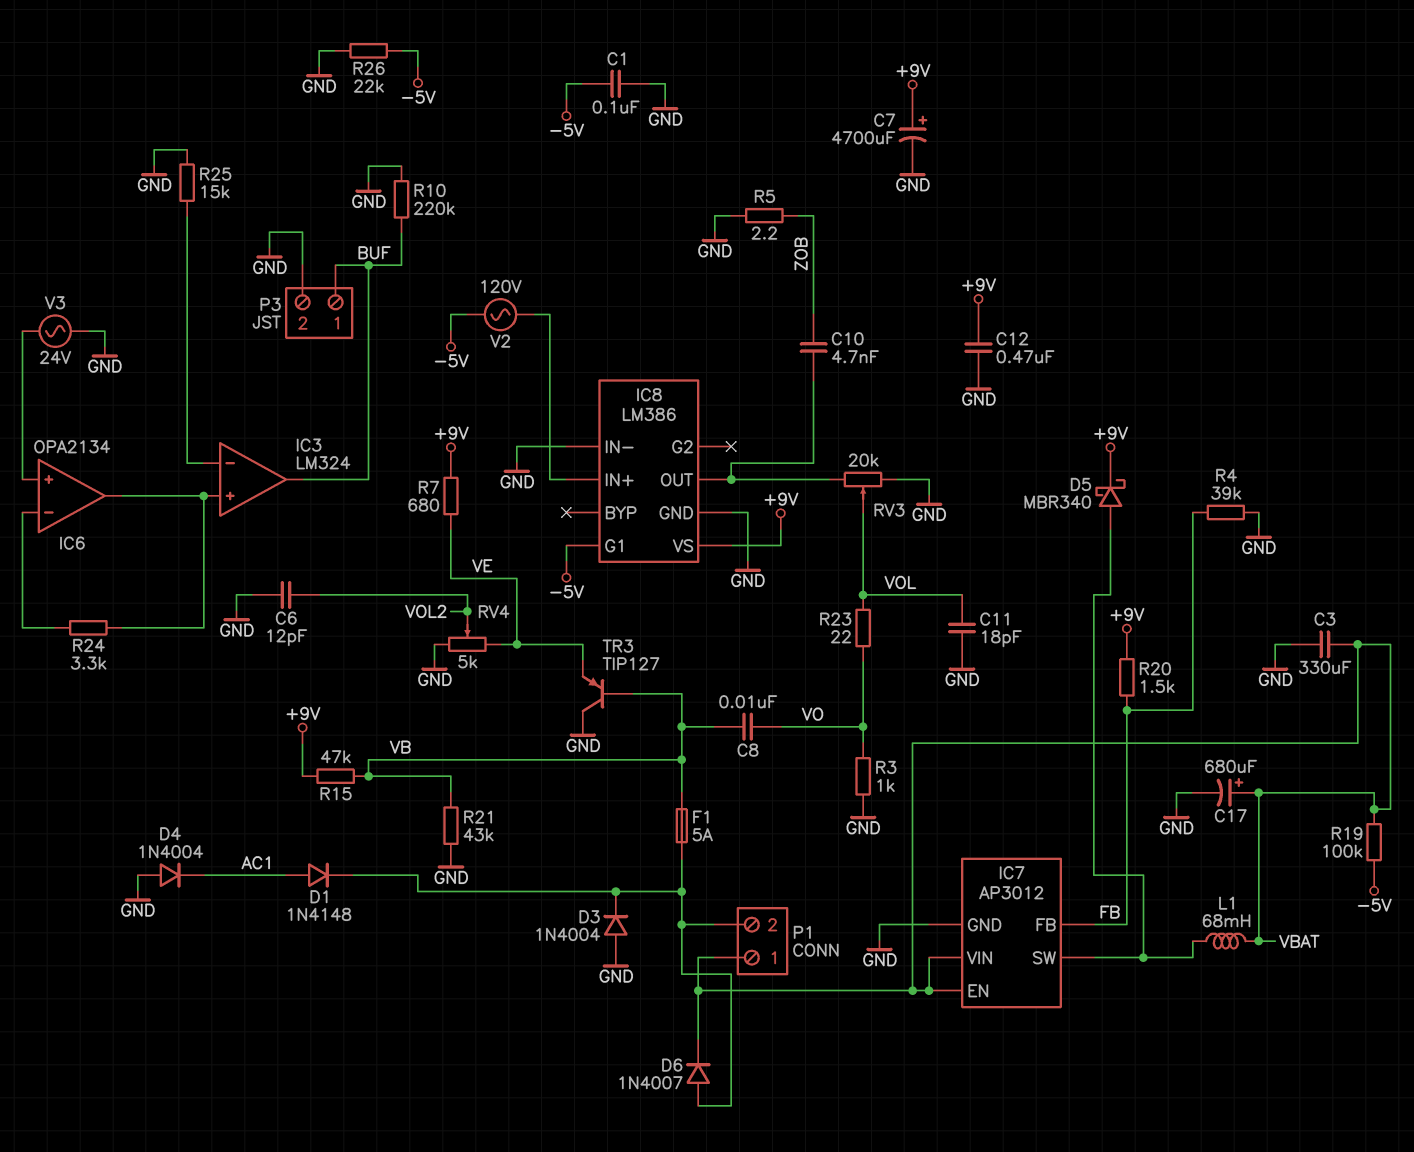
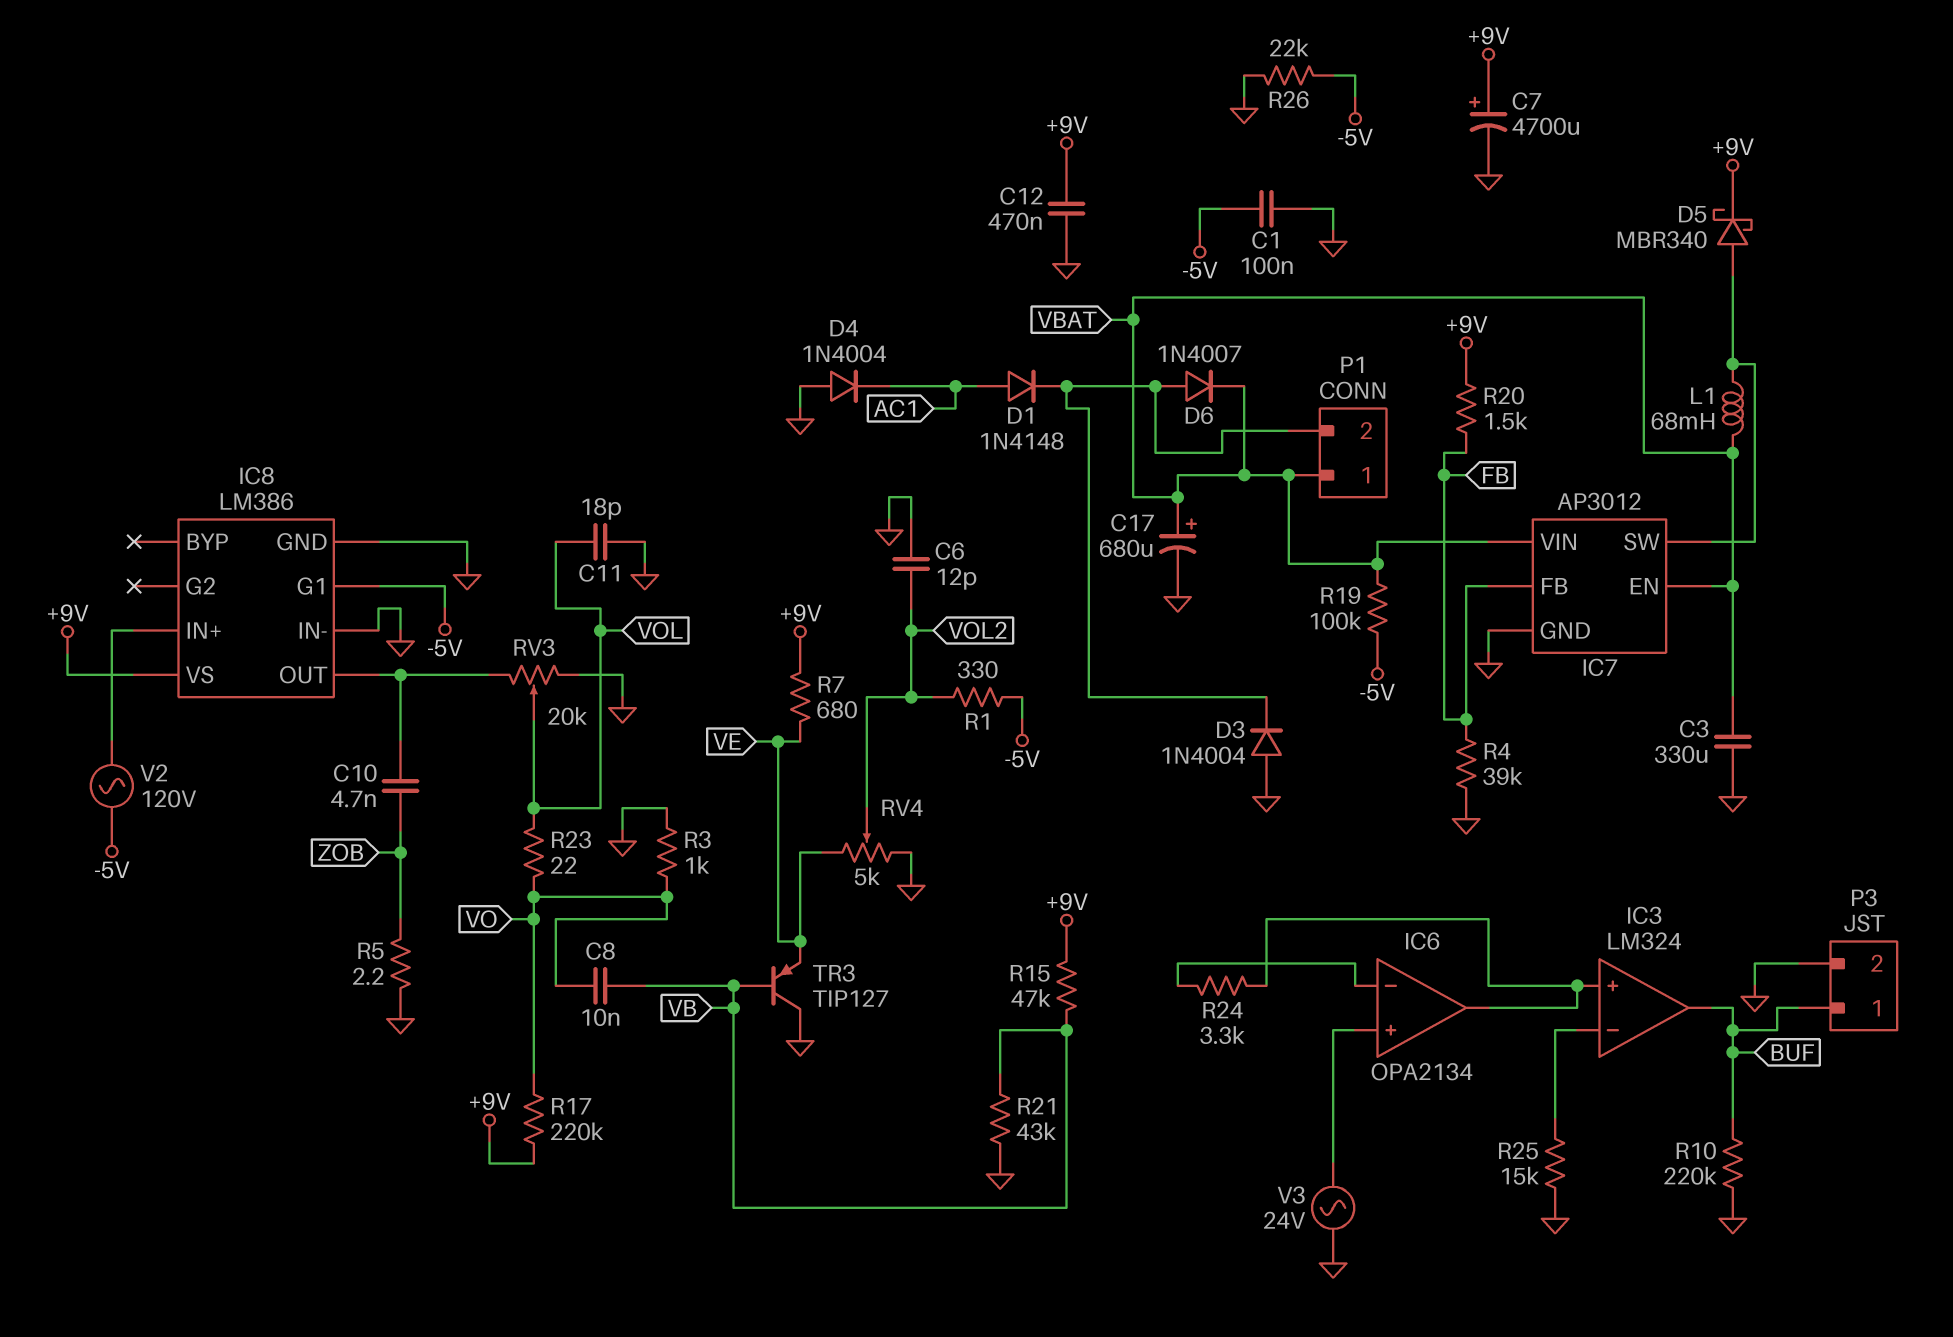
F1: 5A (P1/2, VB) -> none
R1: none -> 330 (-5V, VOL2)
R17: none -> 220k (+9V, VO)

